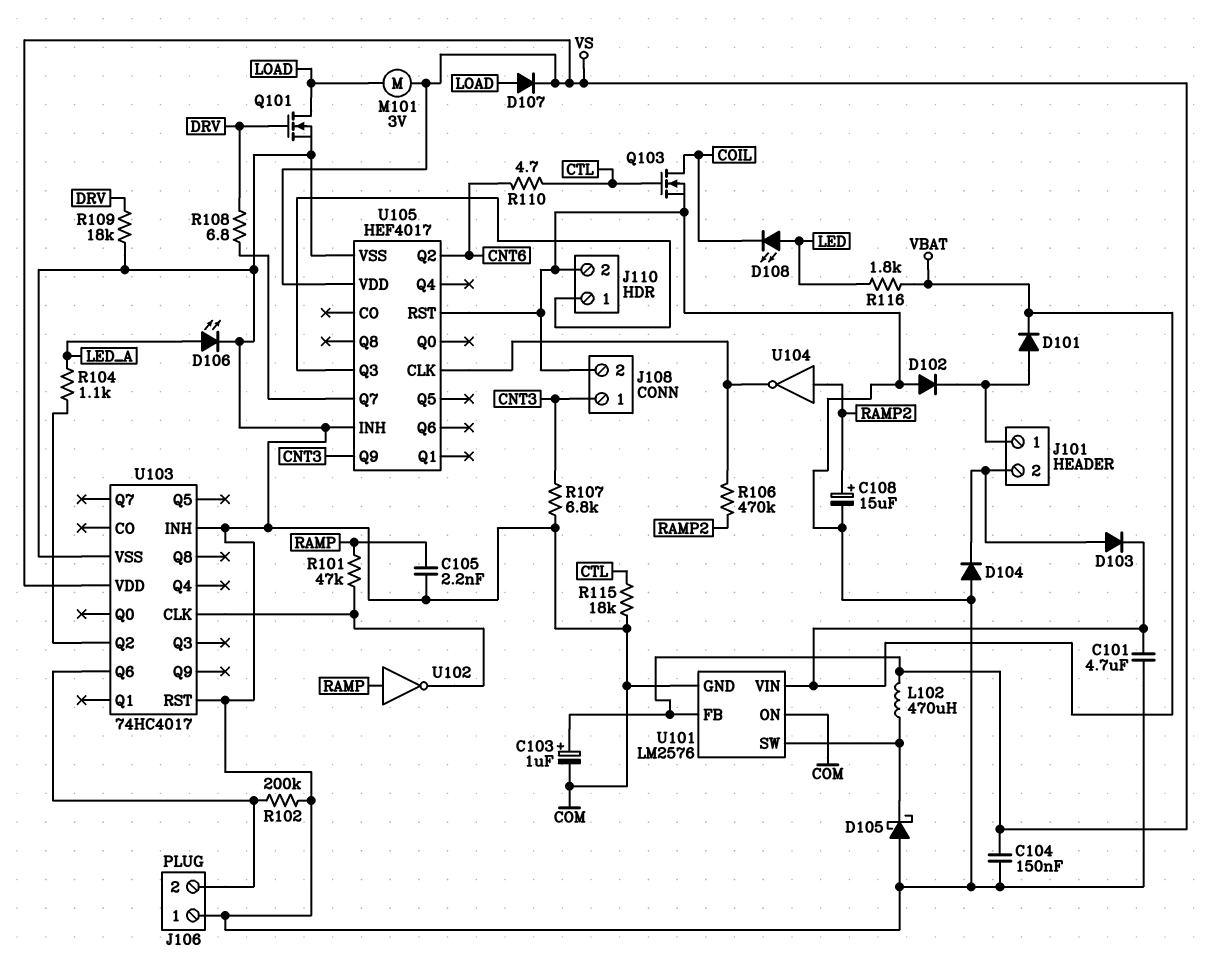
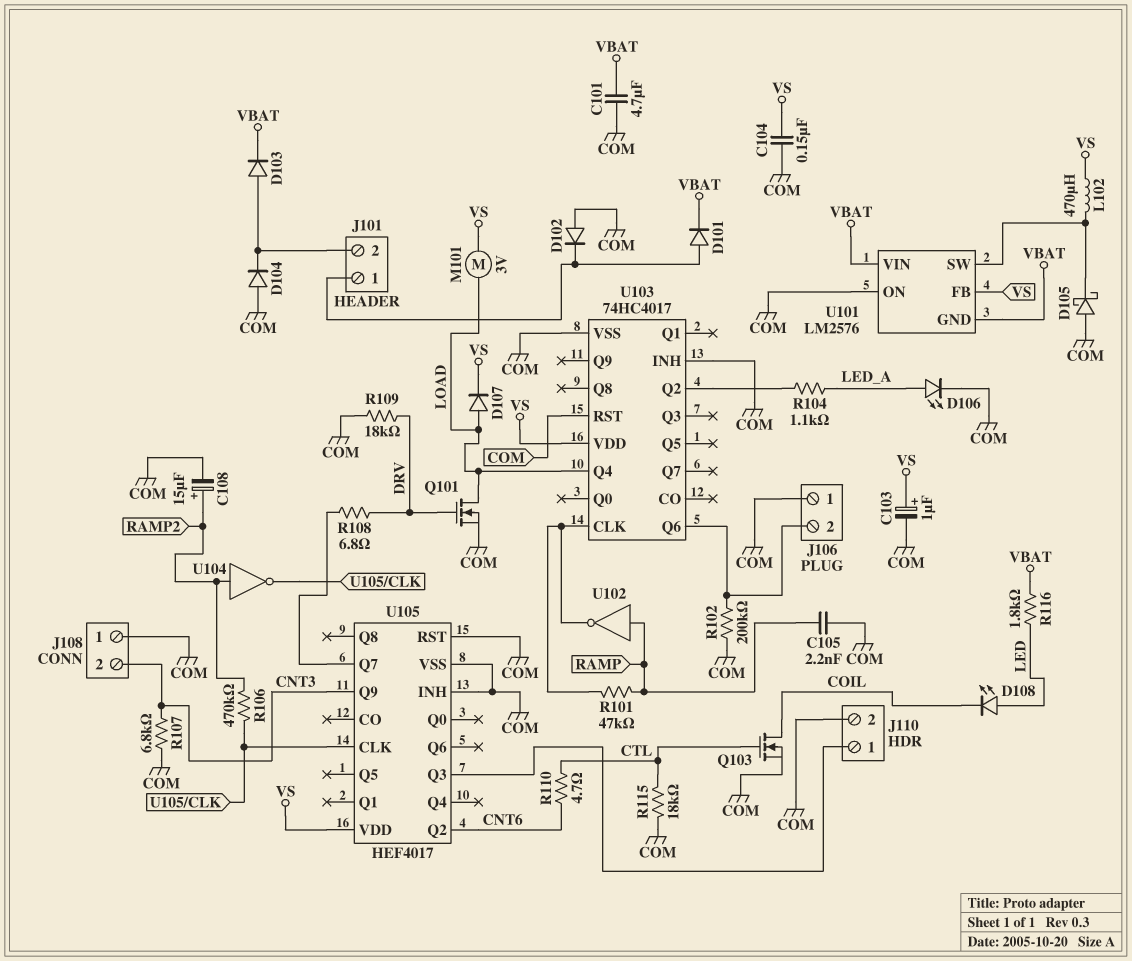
J108 pin 1: CNT3 -> COM
J108 pin 2: COM -> CNT3
U101 pin GND: COM -> VBAT
U103 pin Q4: none -> LOAD

